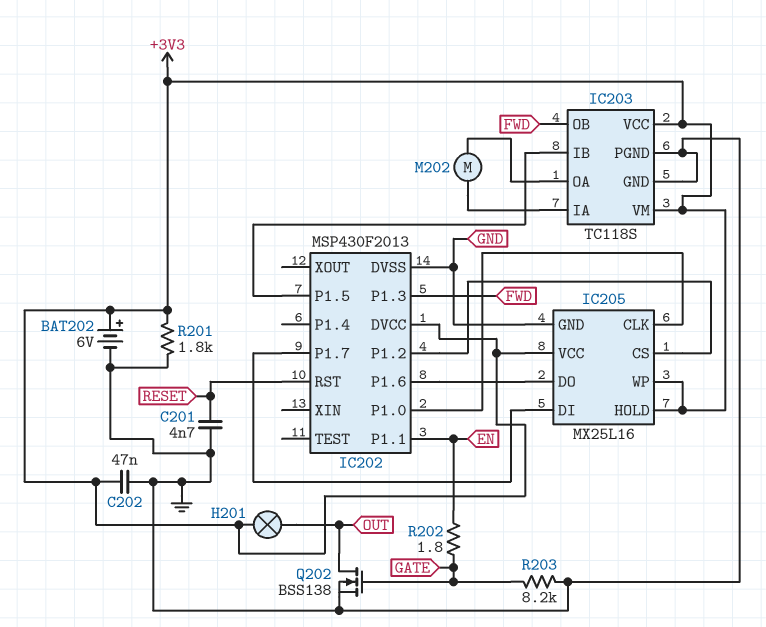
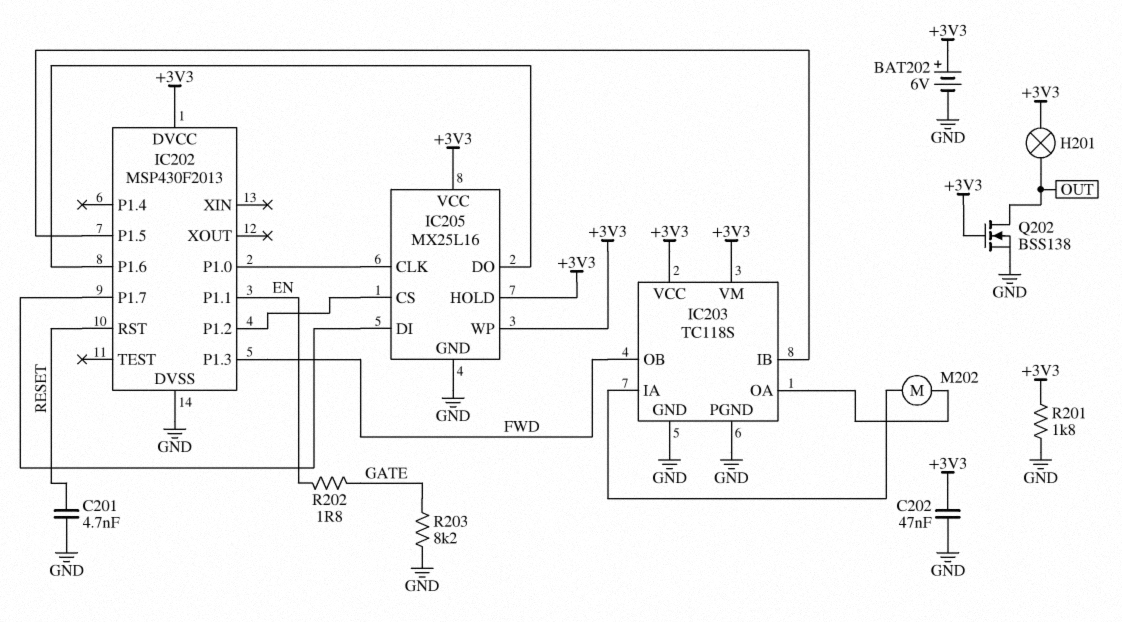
Q202: NMOS BSS138 (G GATE, D OUT, S GND) -> NMOS BSS138 (G +3V3, D OUT, S GND)

